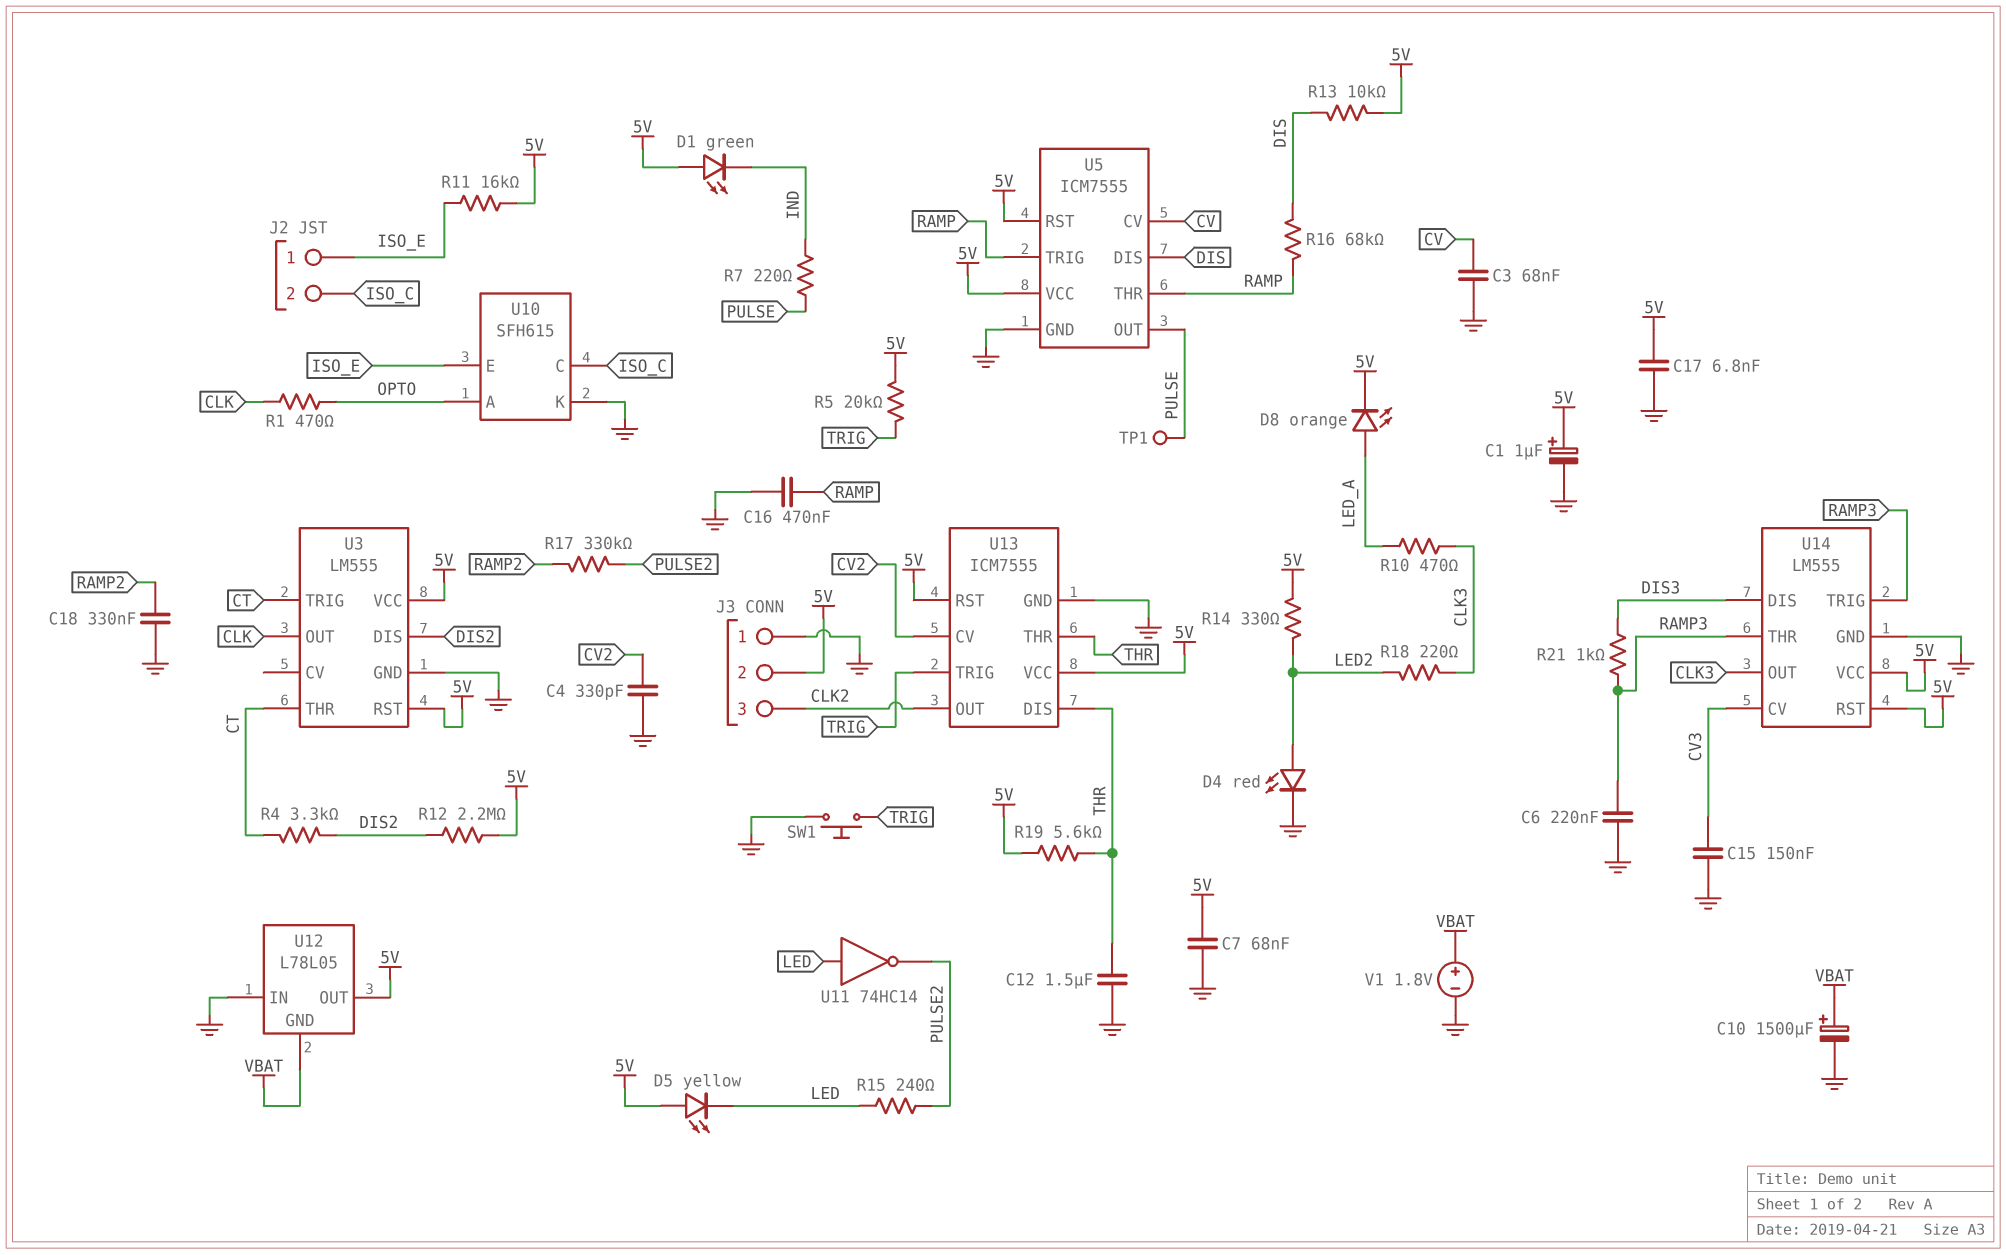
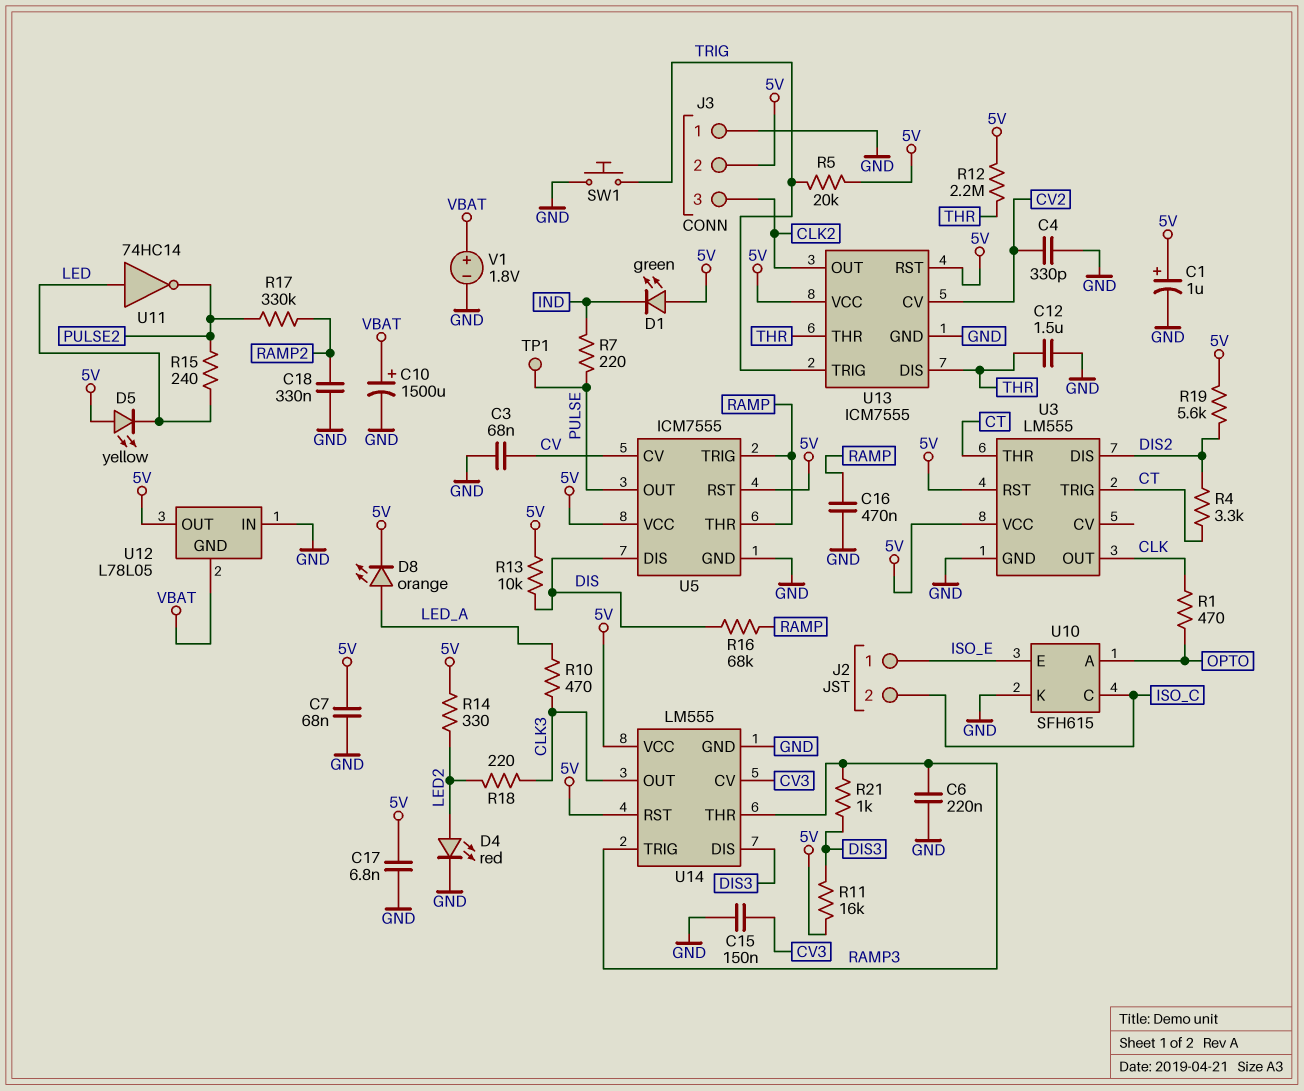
R11: 16k (5V, ISO_E) -> 16k (5V, DIS3)
R12: 2.2M (5V, DIS2) -> 2.2M (5V, THR)
R19: 5.6k (5V, THR) -> 5.6k (5V, DIS2)

